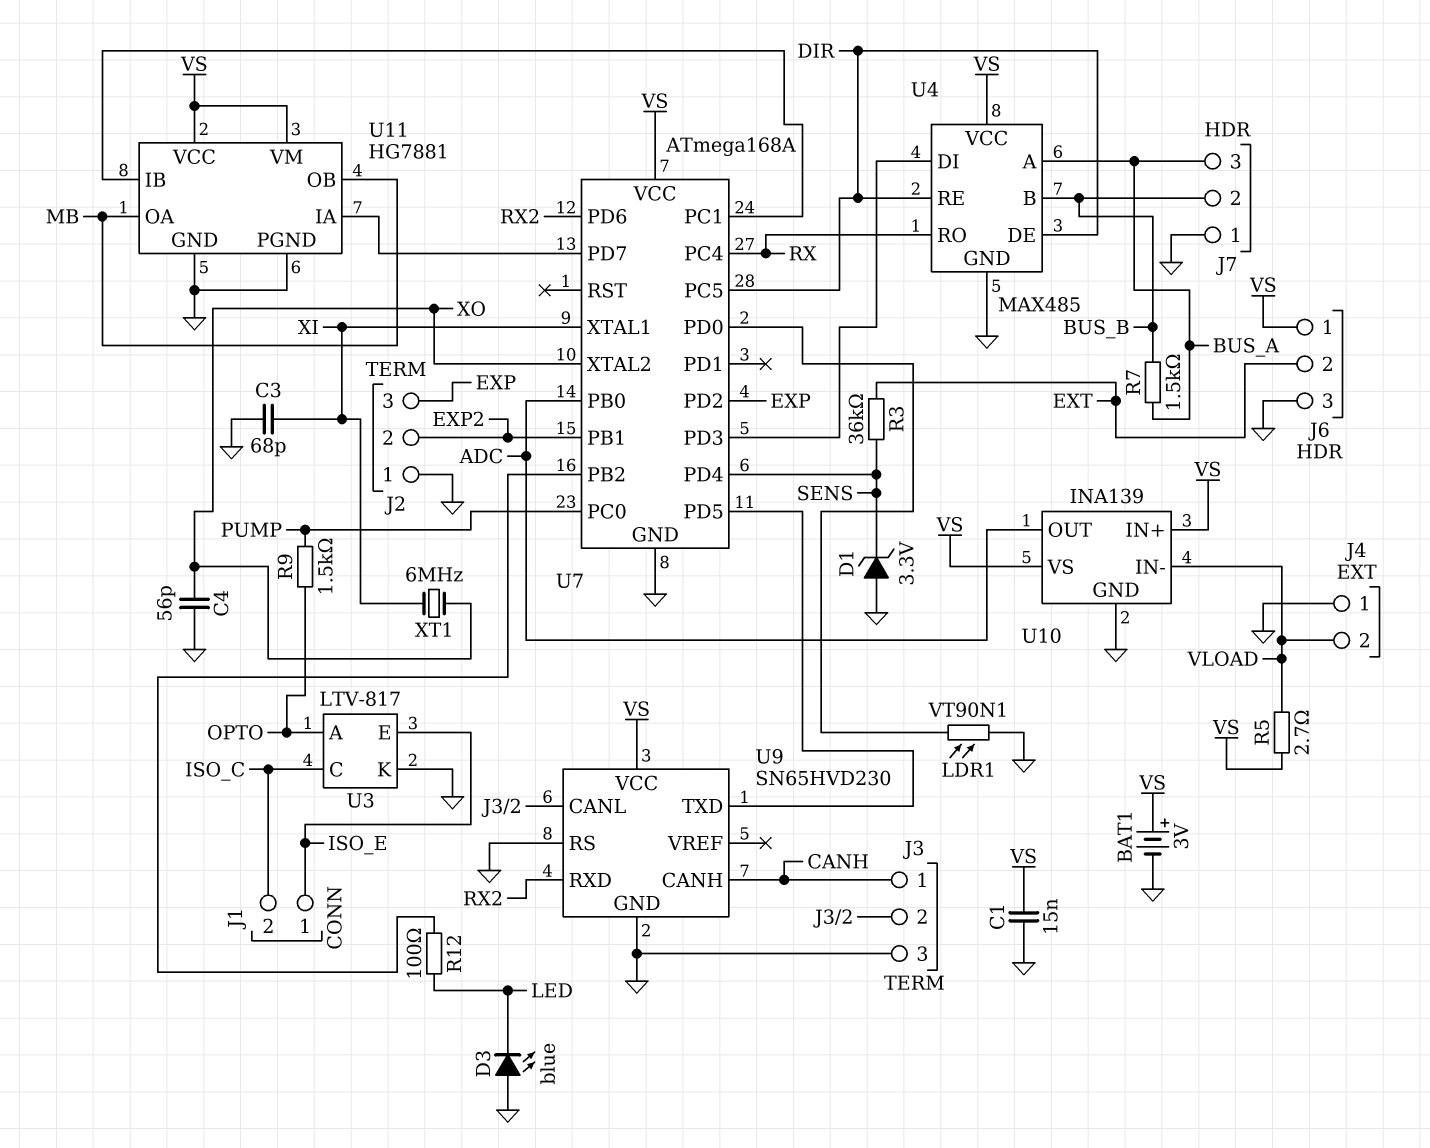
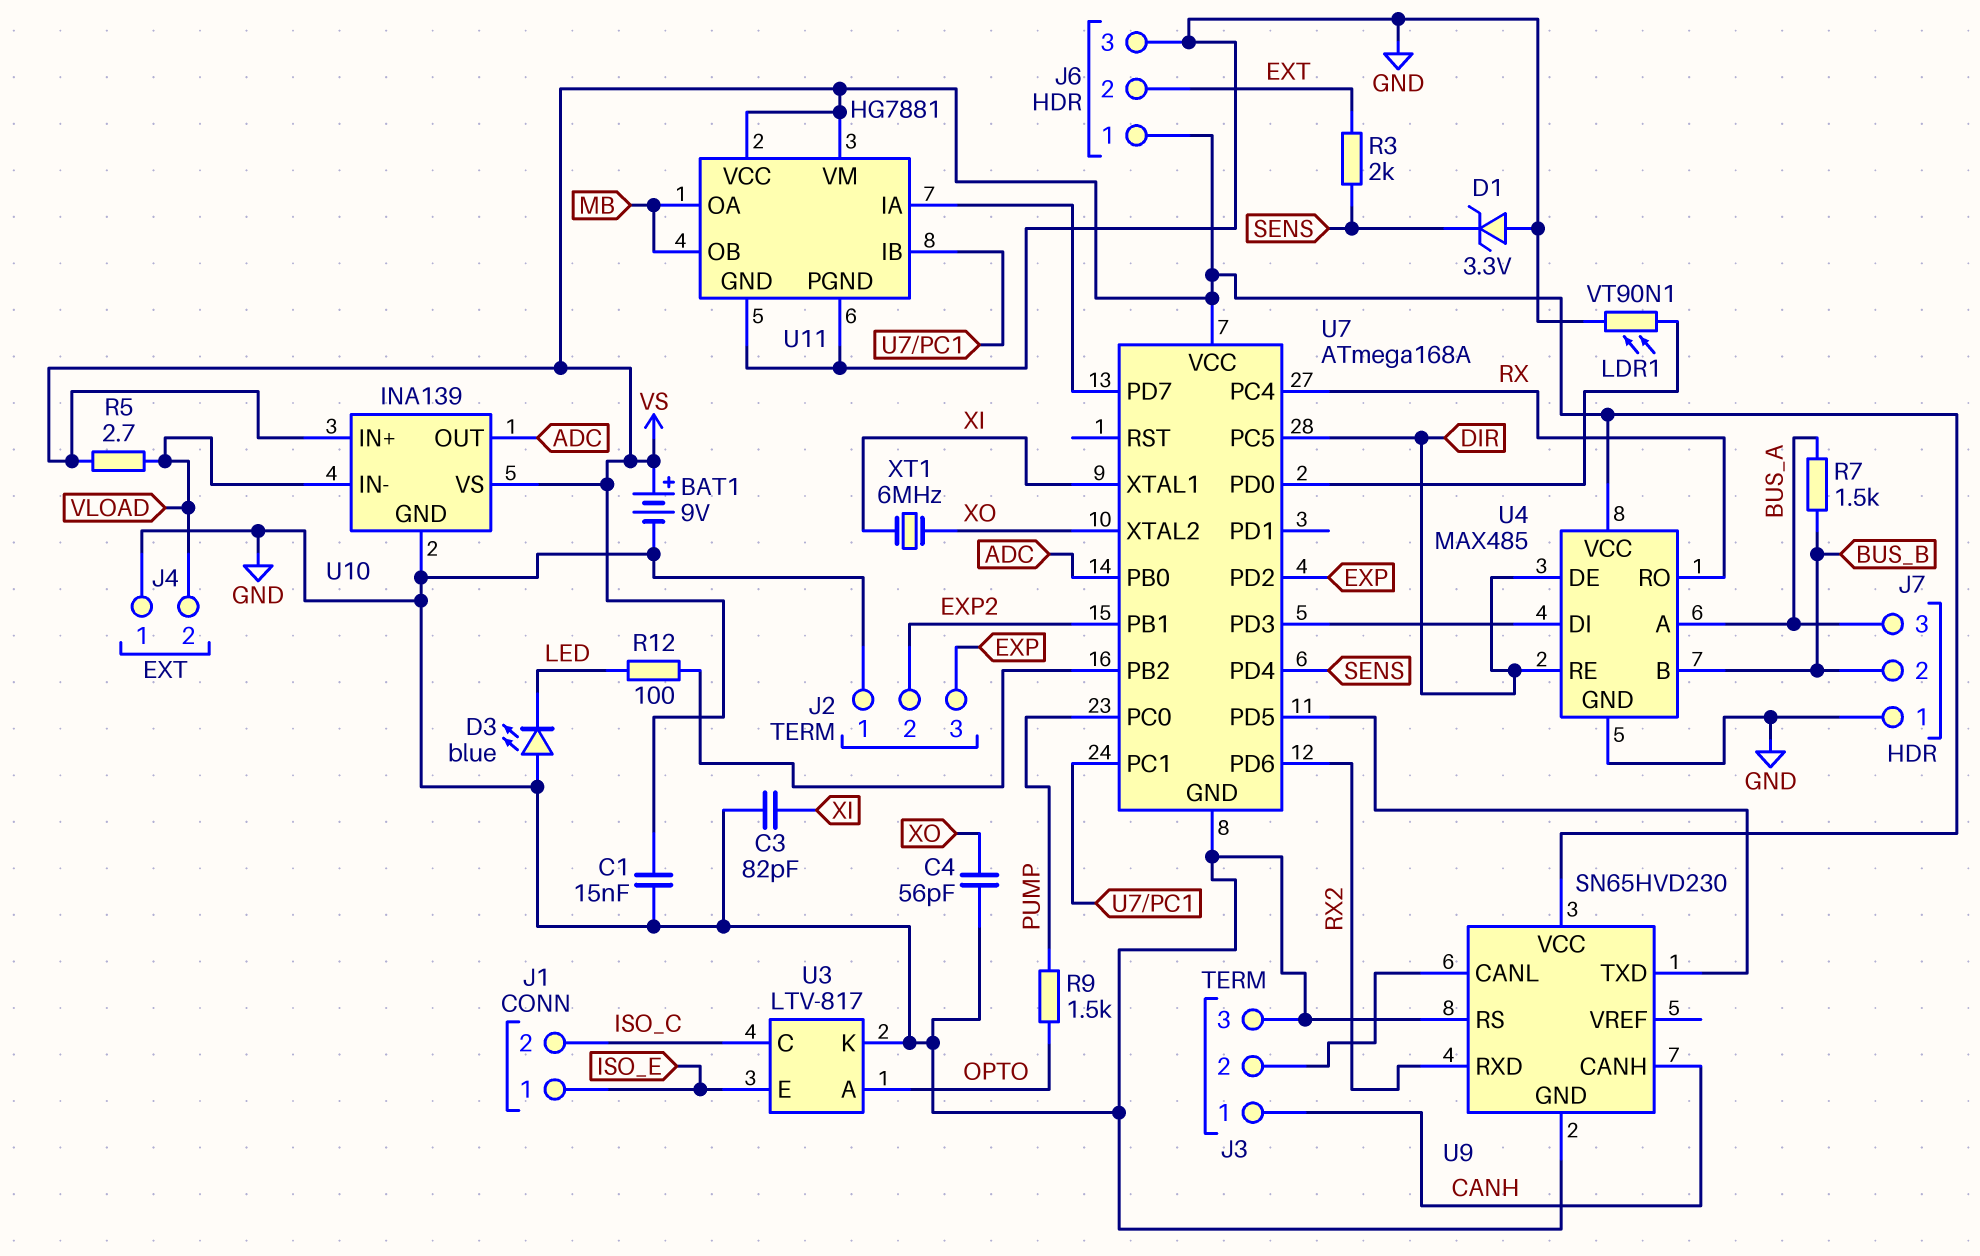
BAT1: 3V (plus VS, minus GND) -> 9V (plus VS, minus GND)
C3: 68pF (GND, XI) -> 82pF (GND, XI)
R3: 36k (EXT, SENS) -> 2k (EXT, SENS)

